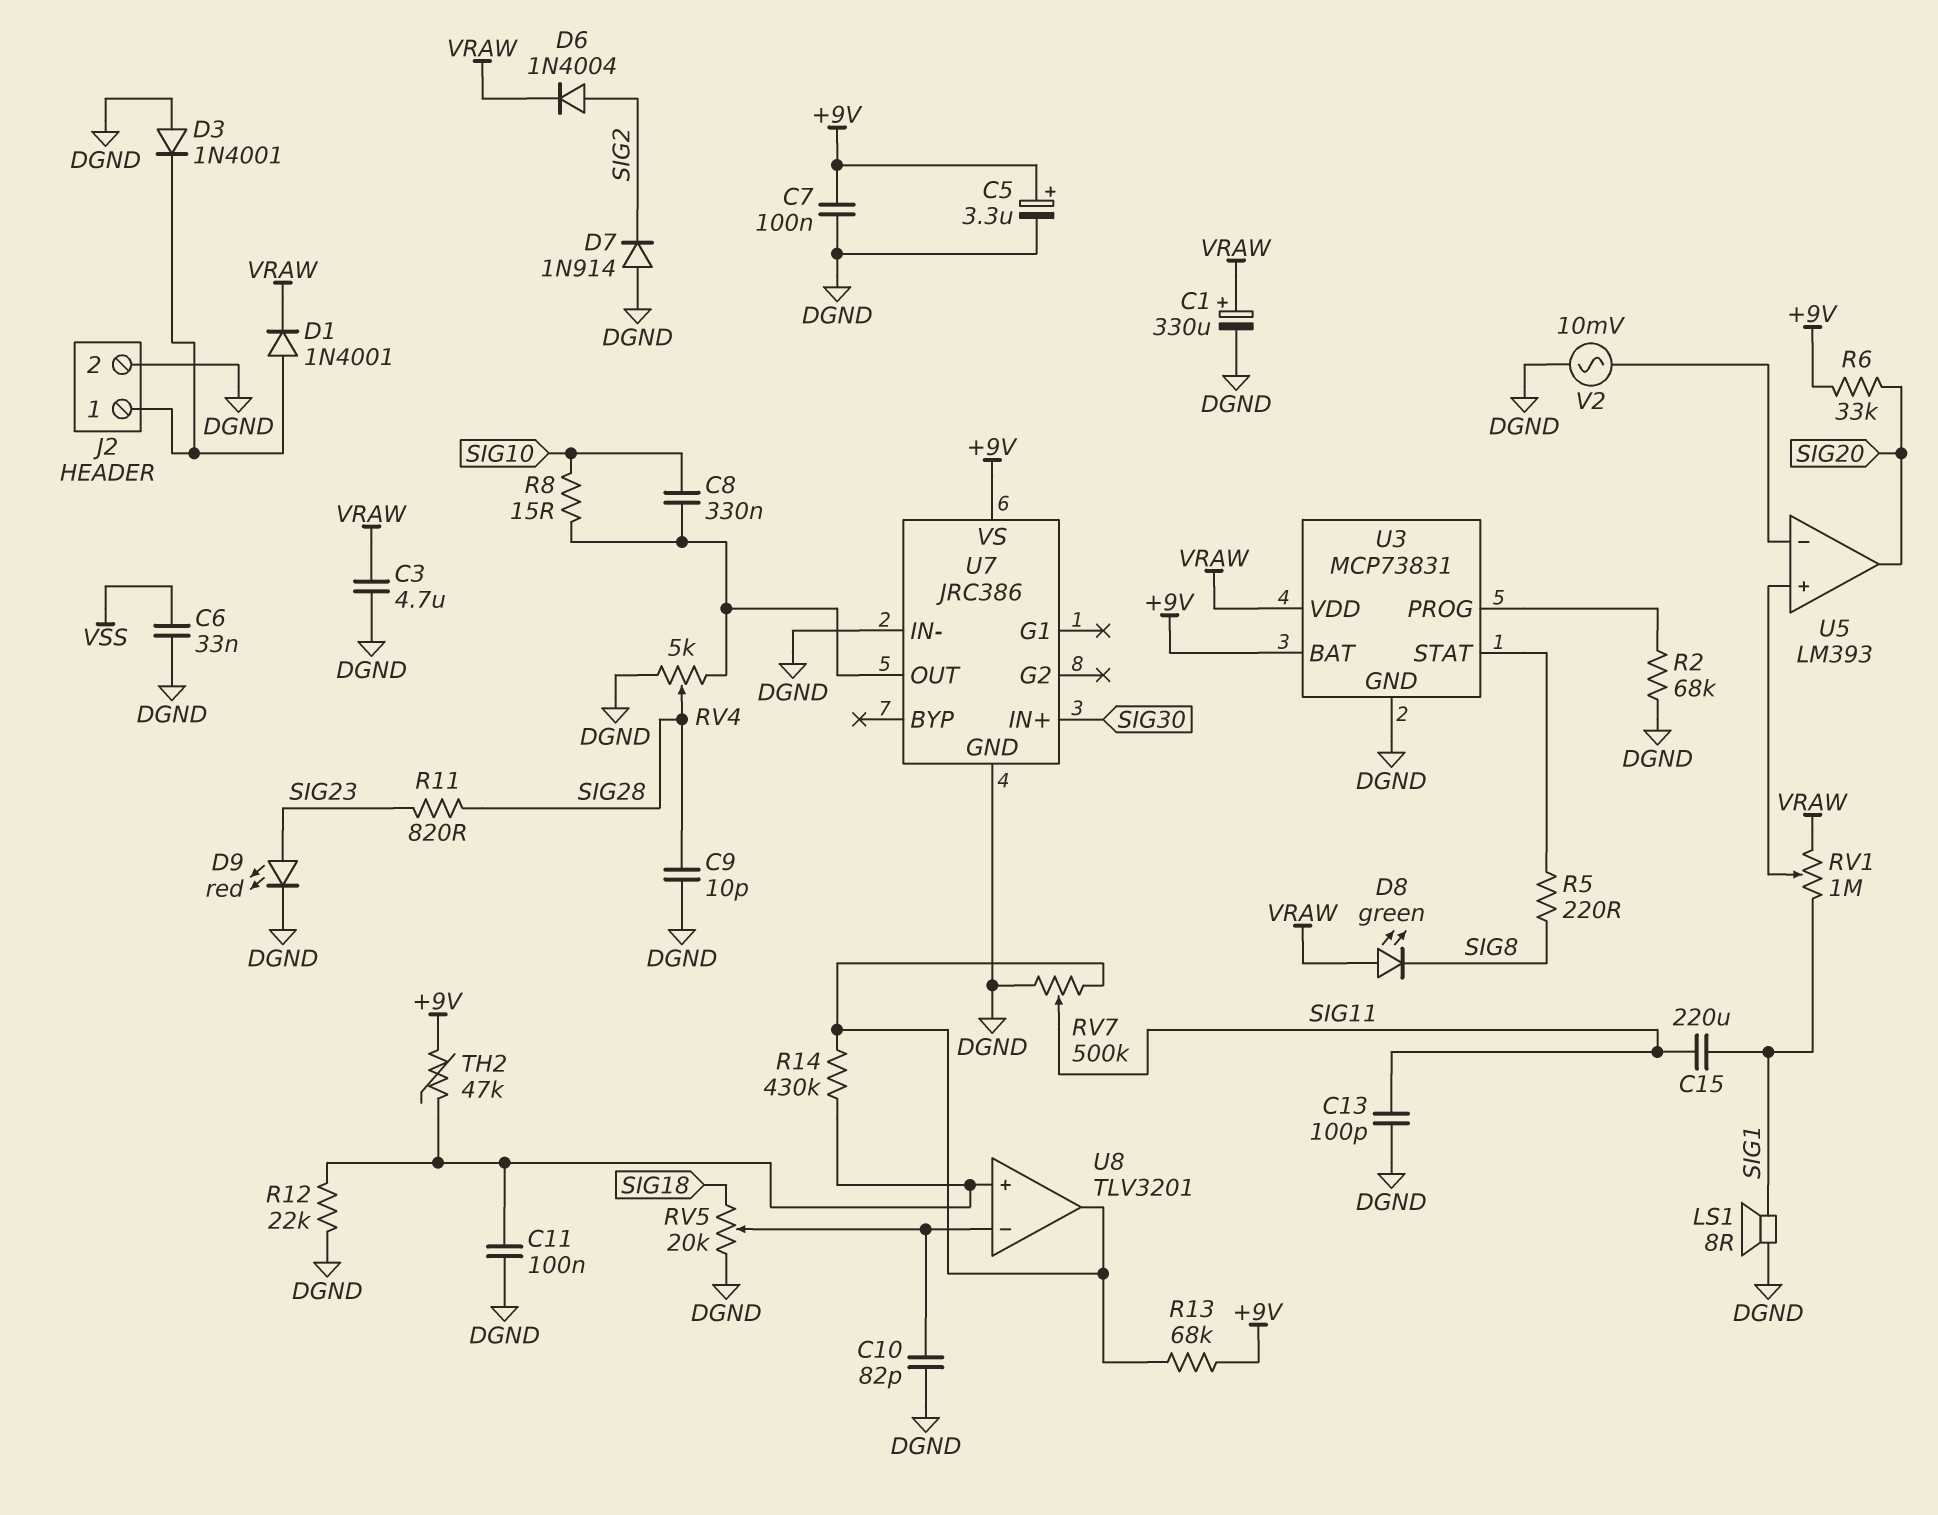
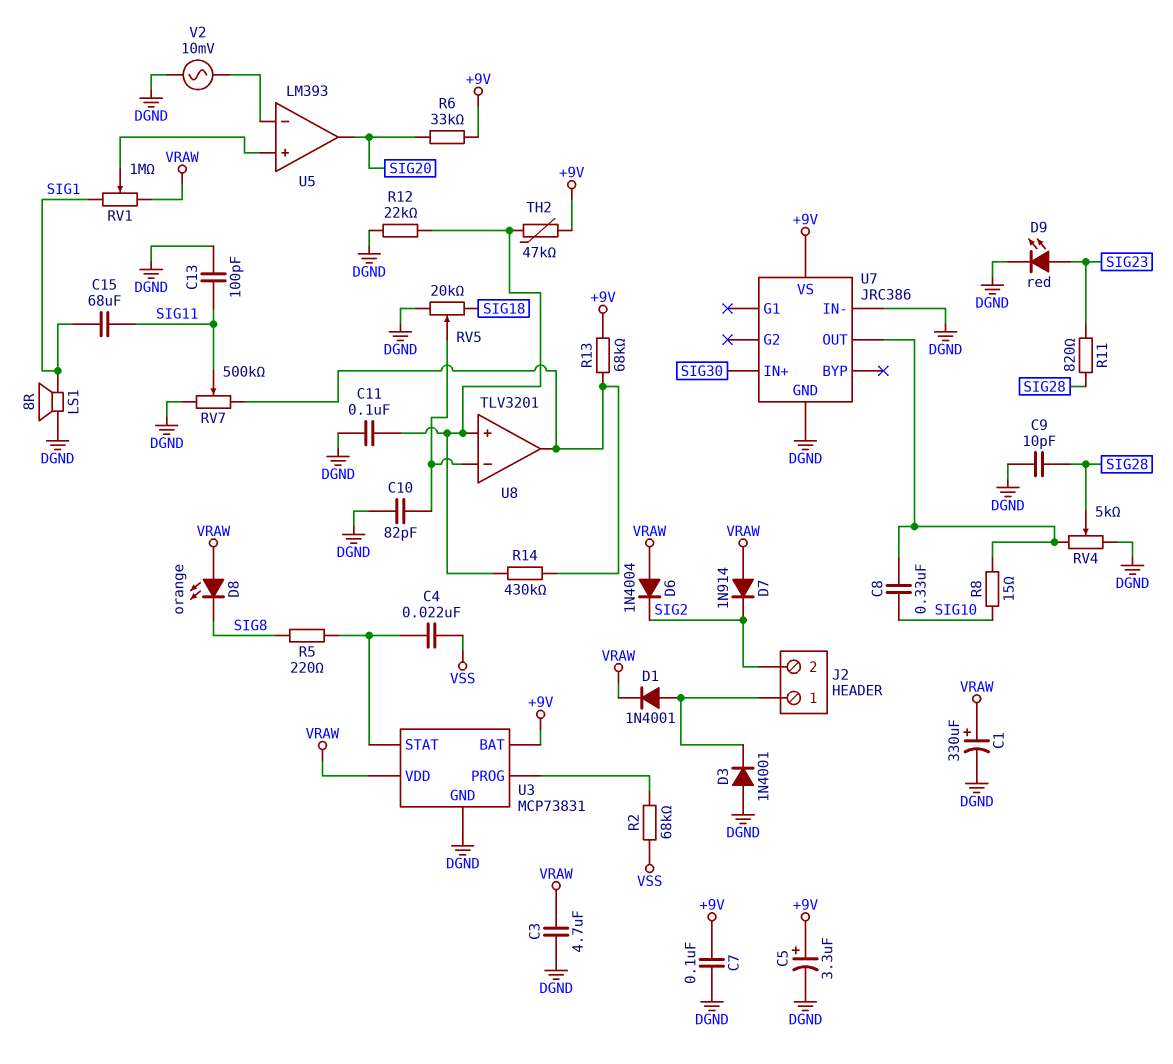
C4: none -> 22nF (U3/STAT, VSS)
C6: 33nF (DGND, VSS) -> none
C15: 220uF (SIG1, SIG11) -> 68uF (SIG1, SIG11)
D6: diode 1N4004 (A SIG2, K VRAW) -> diode 1N4004 (A VRAW, K SIG2)
D7: diode 1N914 (A DGND, K SIG2) -> diode 1N914 (A VRAW, K SIG2)
D8: LED green (A VRAW, K SIG8) -> LED orange (A VRAW, K SIG8)
J2 pin 2: DGND -> SIG2
R2: 68k (DGND, U3/PROG) -> 68k (U3/PROG, VSS)

